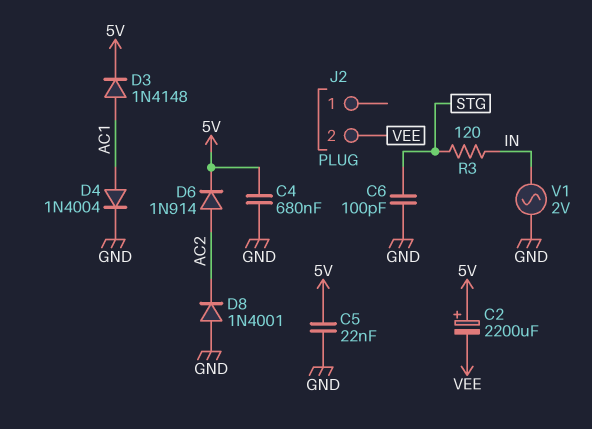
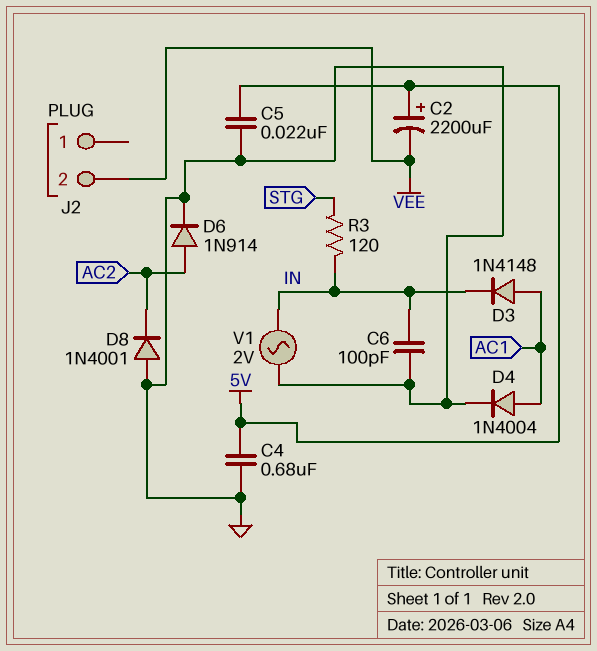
C6: 100pF (GND, STG) -> 100pF (GND, IN)
D3: diode 1N4148 (A AC1, K 5V) -> diode 1N4148 (A AC1, K IN)
D6: diode 1N914 (A AC2, K 5V) -> diode 1N914 (A AC2, K GND)

